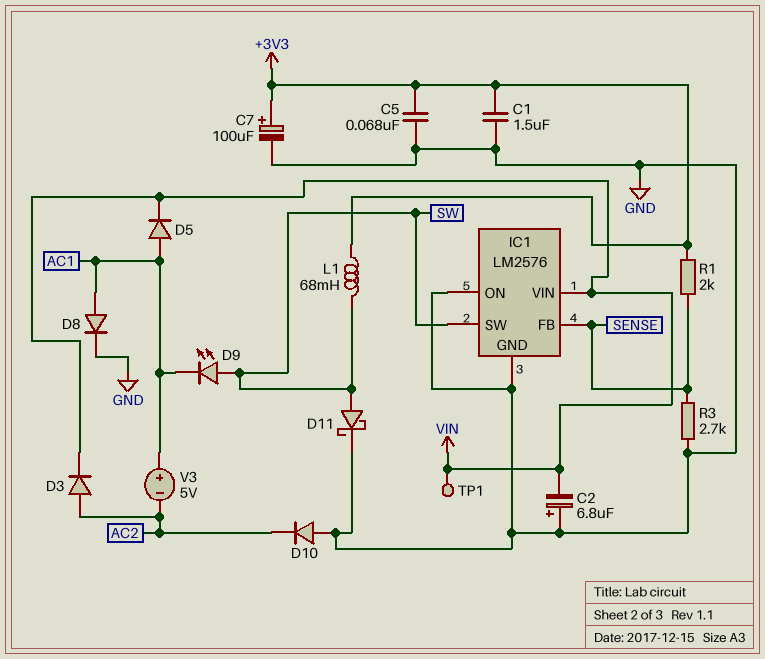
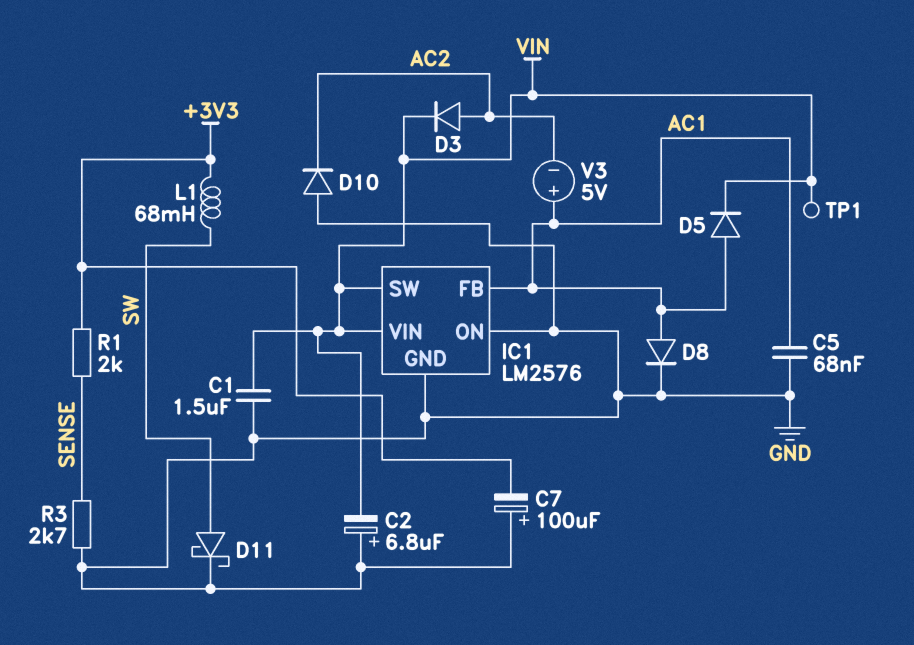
C1: 1.5uF (+3V3, GND) -> 1.5uF (GND, VIN)
C5: 68nF (+3V3, GND) -> 68nF (AC1, GND)
C7: 100uF (plus +3V3, minus GND) -> 100uF (plus GND, minus +3V3)
D9: LED (A SW, K AC1) -> none
IC1 pin FB: SENSE -> AC1
IC1 pin SW: SW -> VIN

